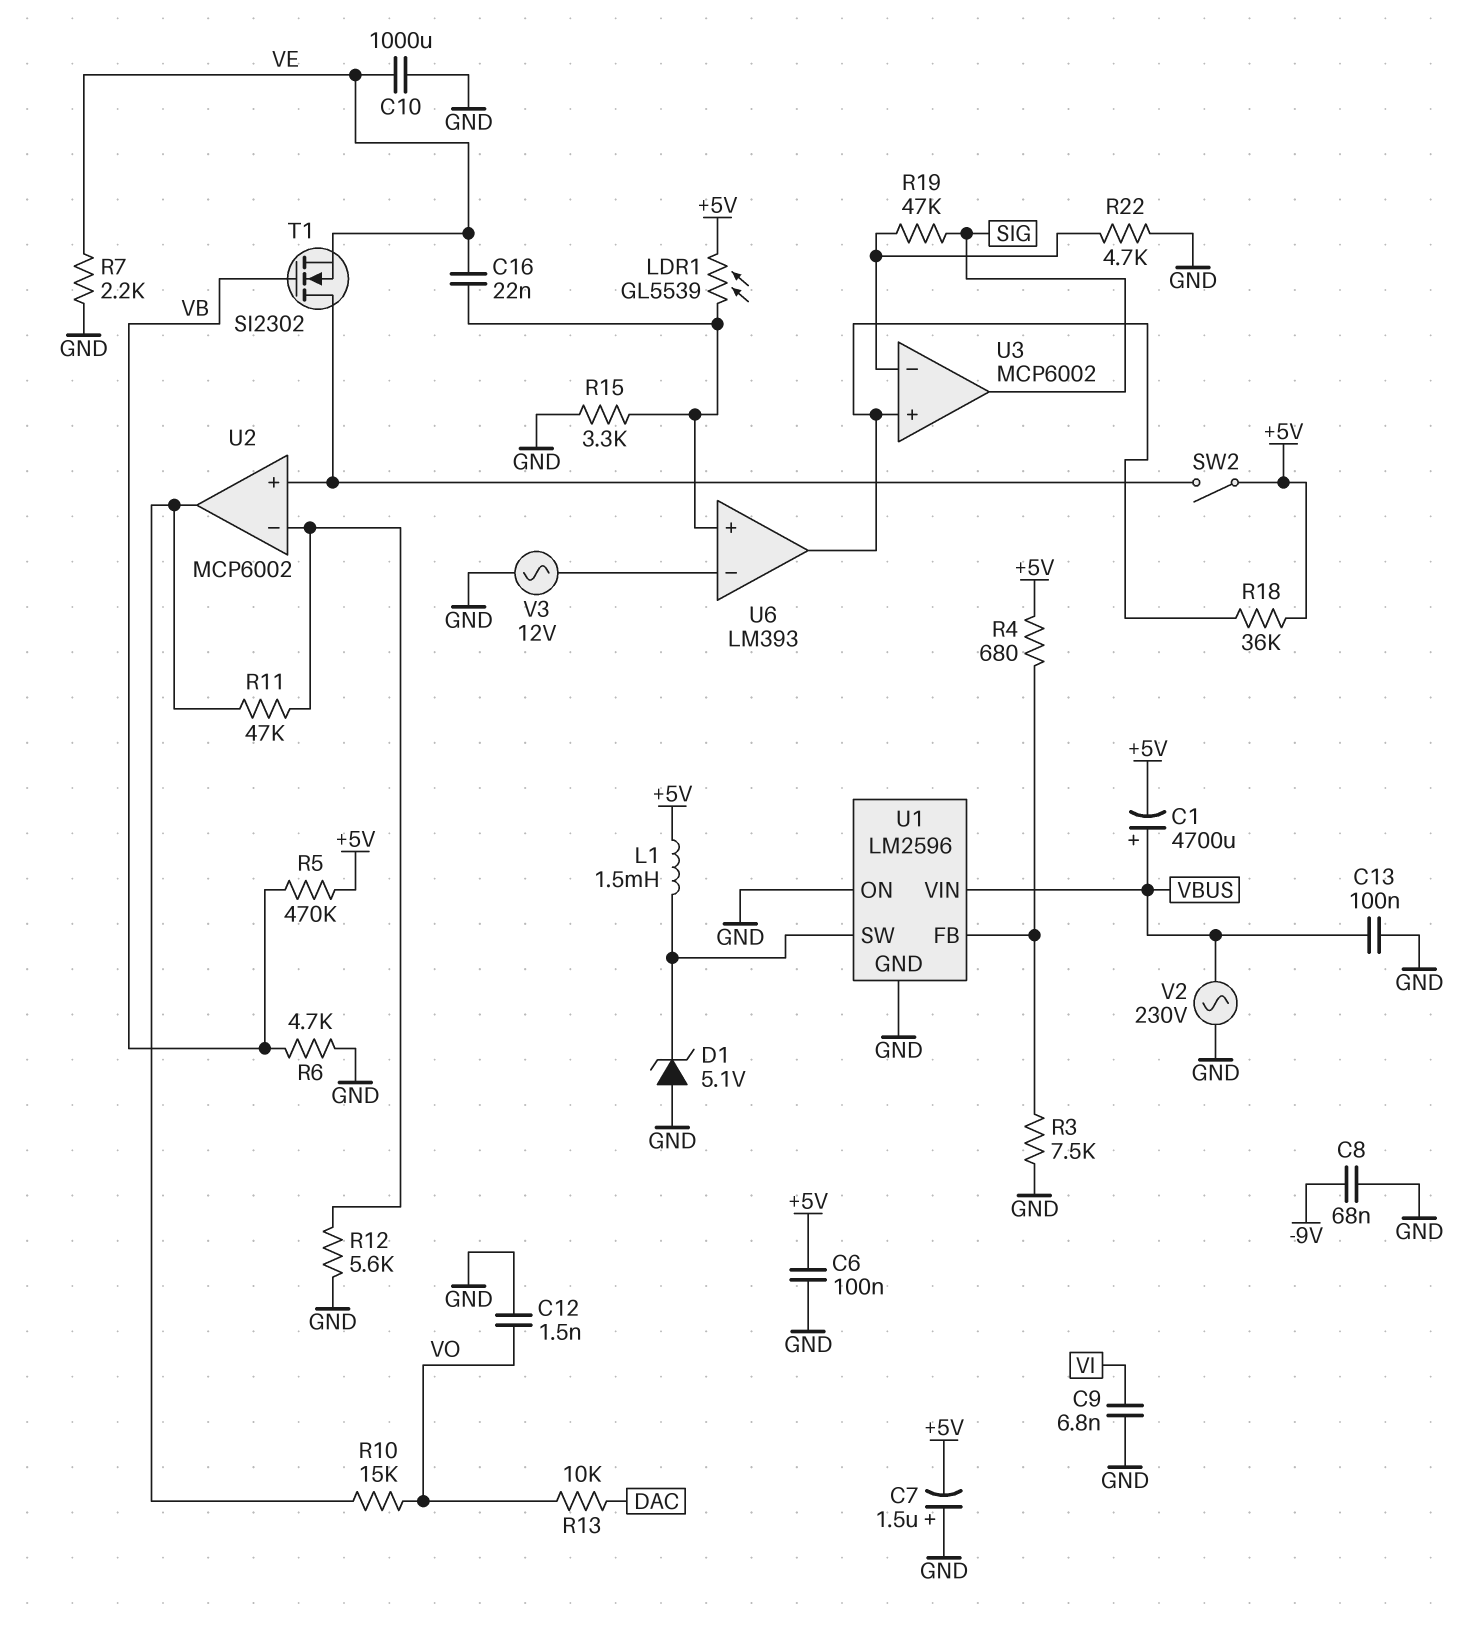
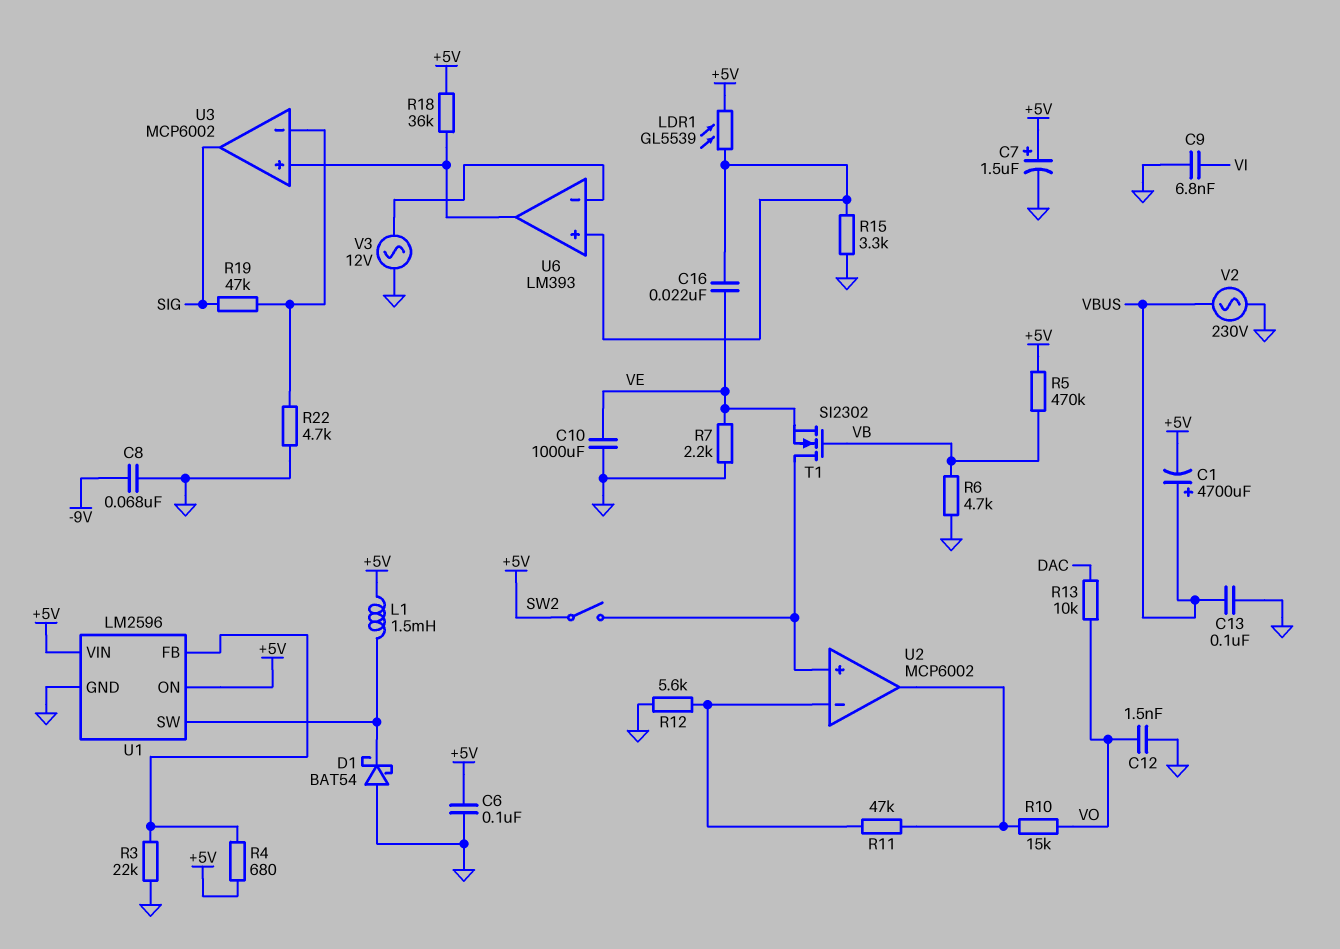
C7: 1.5uF (plus GND, minus +5V) -> 1.5uF (plus +5V, minus GND)
D1: zener 5.1V (A GND, K U1/SW) -> schottky BAT54 (A GND, K U1/SW)
R3: 7.5k (GND, U1/FB) -> 22k (GND, U1/FB)
U1 pin ON: GND -> +5V
U1 pin VIN: VBUS -> +5V

